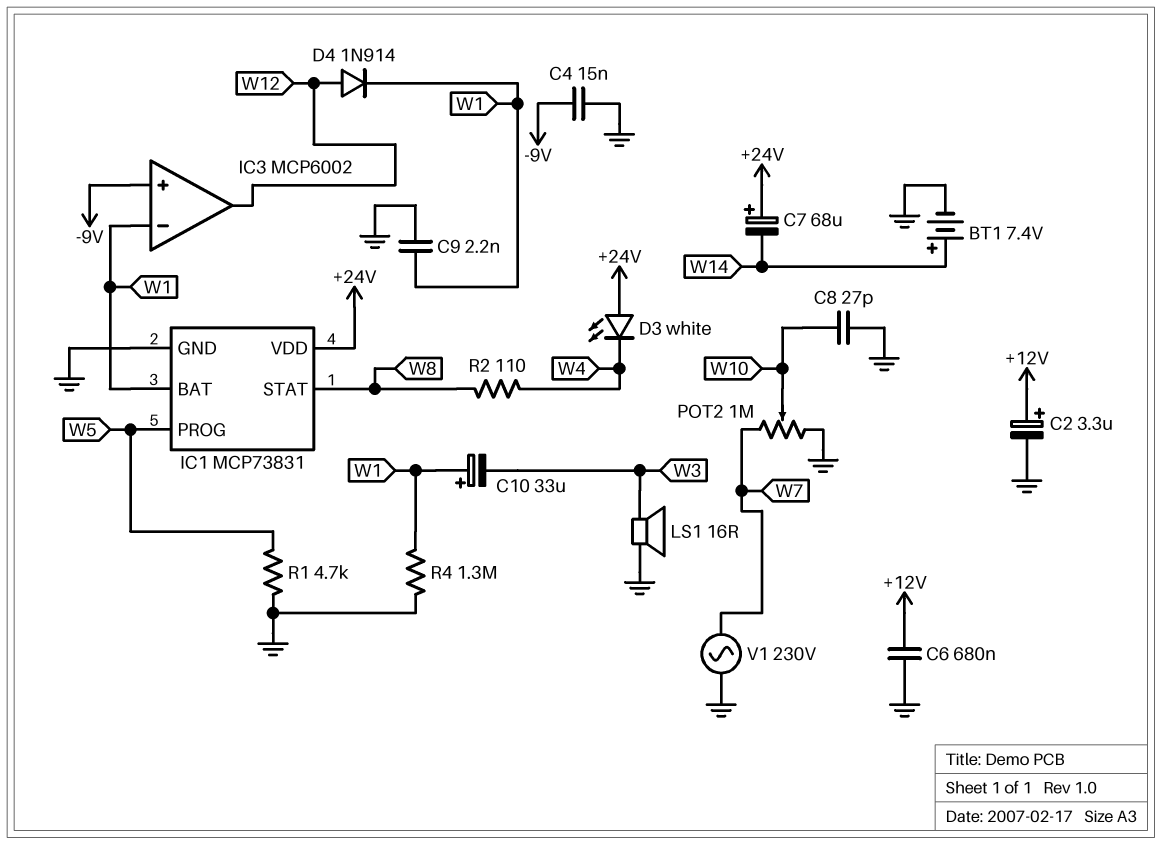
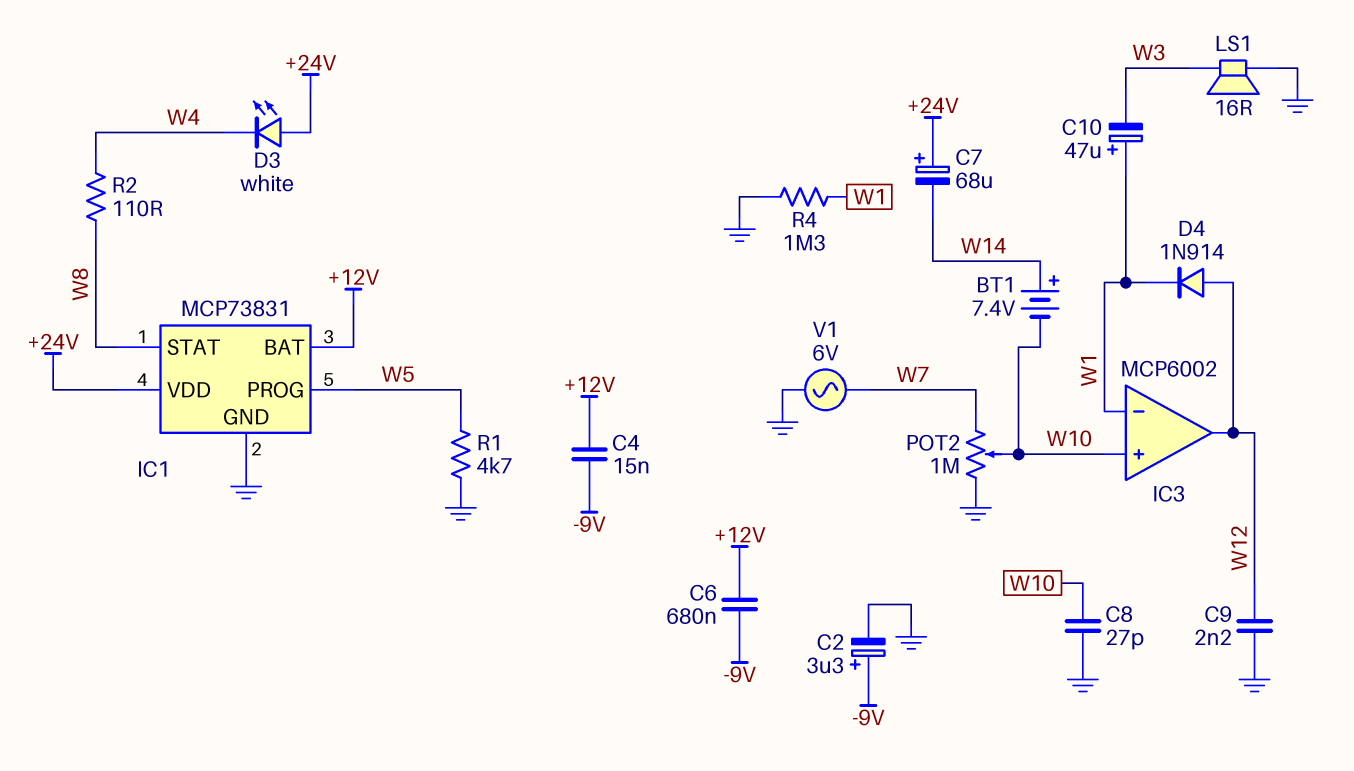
BT1: 7.4V (plus W14, minus GND) -> 7.4V (plus W14, minus W10)
C2: 3.3uF (plus +12V, minus GND) -> 3.3uF (plus -9V, minus GND)
C4: 15nF (-9V, GND) -> 15nF (+12V, -9V)
C6: 680nF (+12V, GND) -> 680nF (+12V, -9V)
C9: 2.2nF (GND, W1) -> 2.2nF (GND, W12)
C10: 33uF (plus W1, minus W3) -> 47uF (plus W1, minus W3)
IC1 pin BAT: W1 -> +12V
IC3 pin in+: -9V -> W10
V1: AC 230V (GND, W7) -> AC 6V (GND, W7)

